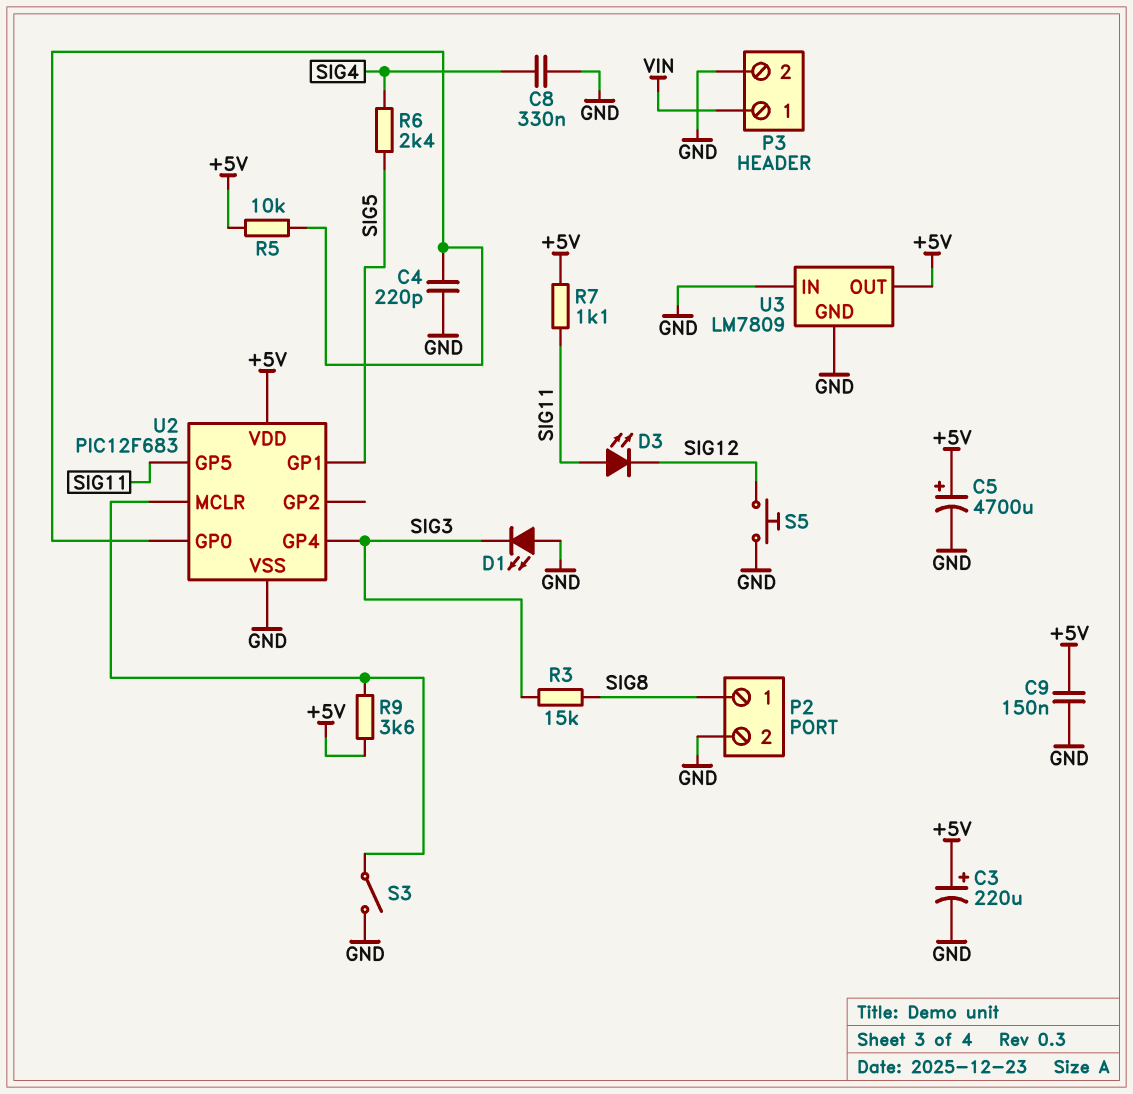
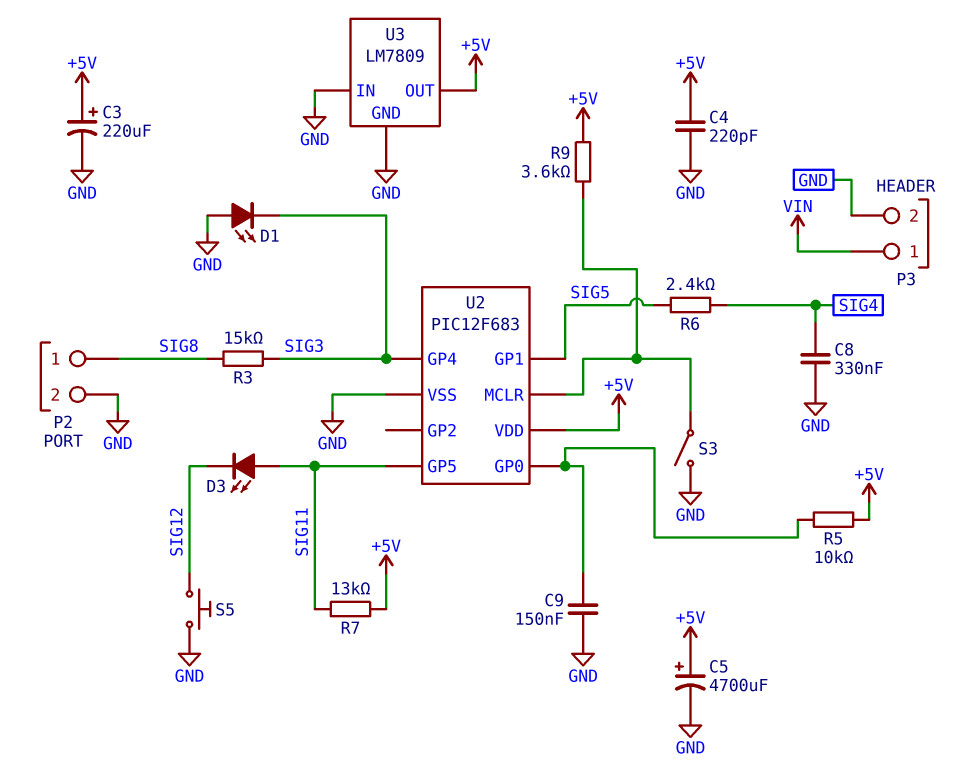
C4: 220pF (GND, U2/GP0) -> 220pF (+5V, GND)
C9: 150nF (+5V, GND) -> 150nF (GND, U2/GP0)
R7: 1.1k (+5V, SIG11) -> 13k (+5V, SIG11)

